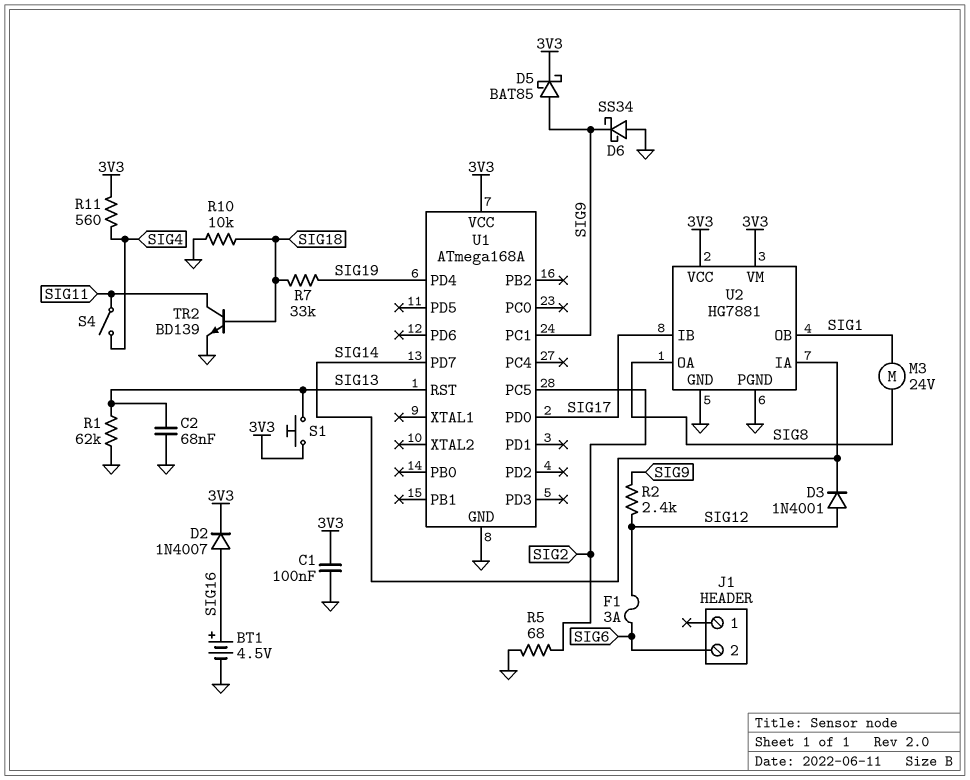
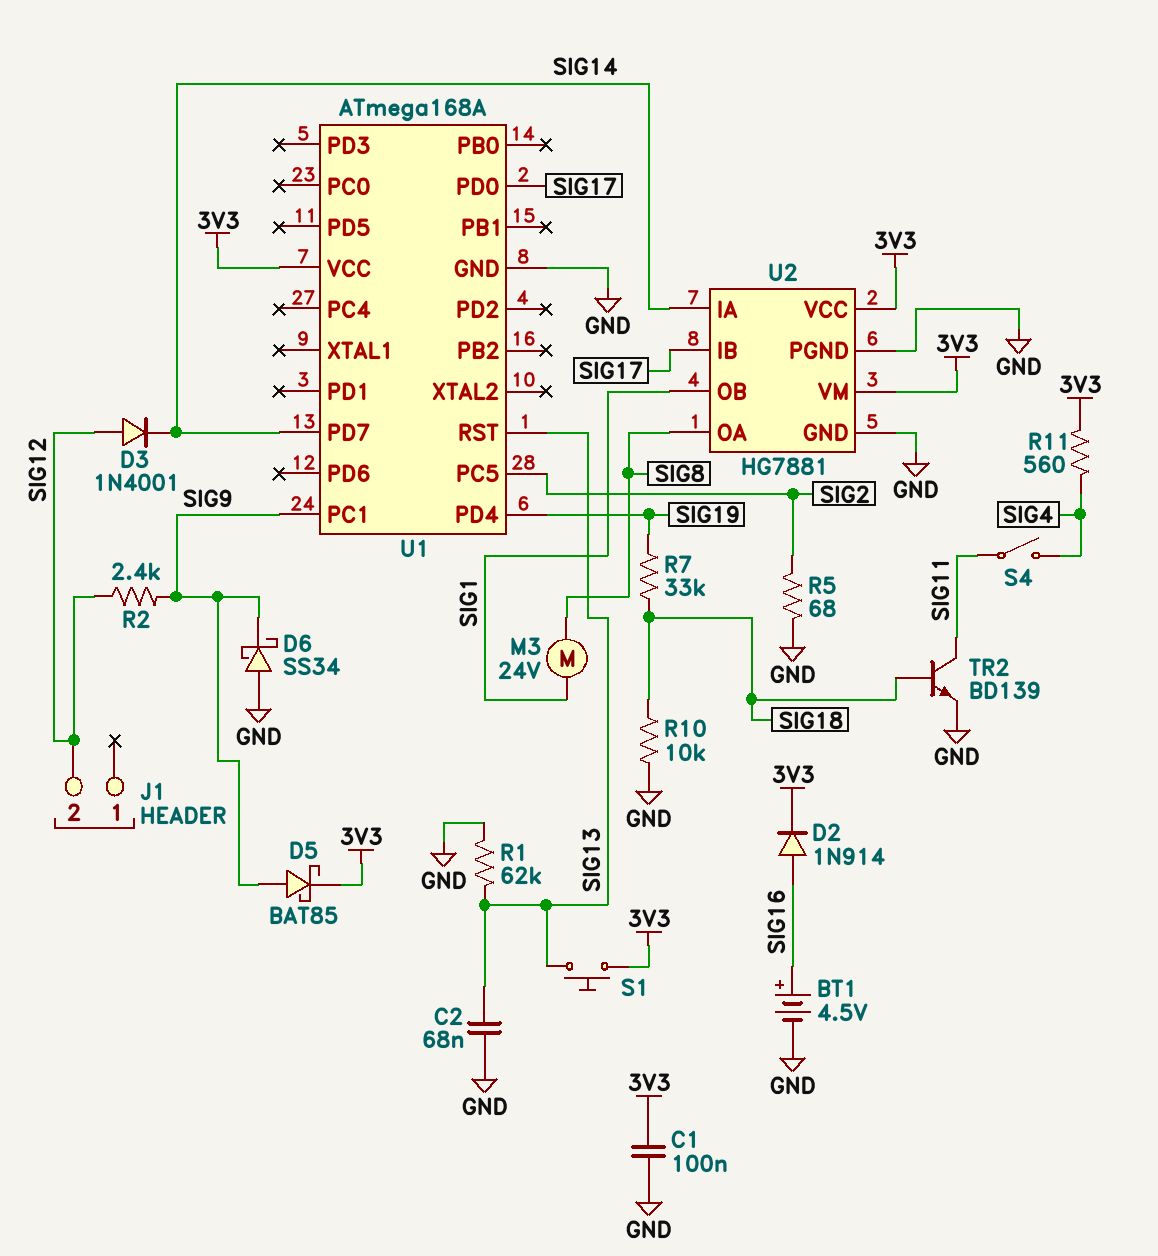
D2: diode 1N4007 (A SIG16, K 3V3) -> diode 1N914 (A SIG16, K 3V3)
F1: 3A (SIG6, SIG12) -> none
J1 pin 2: SIG6 -> SIG12

